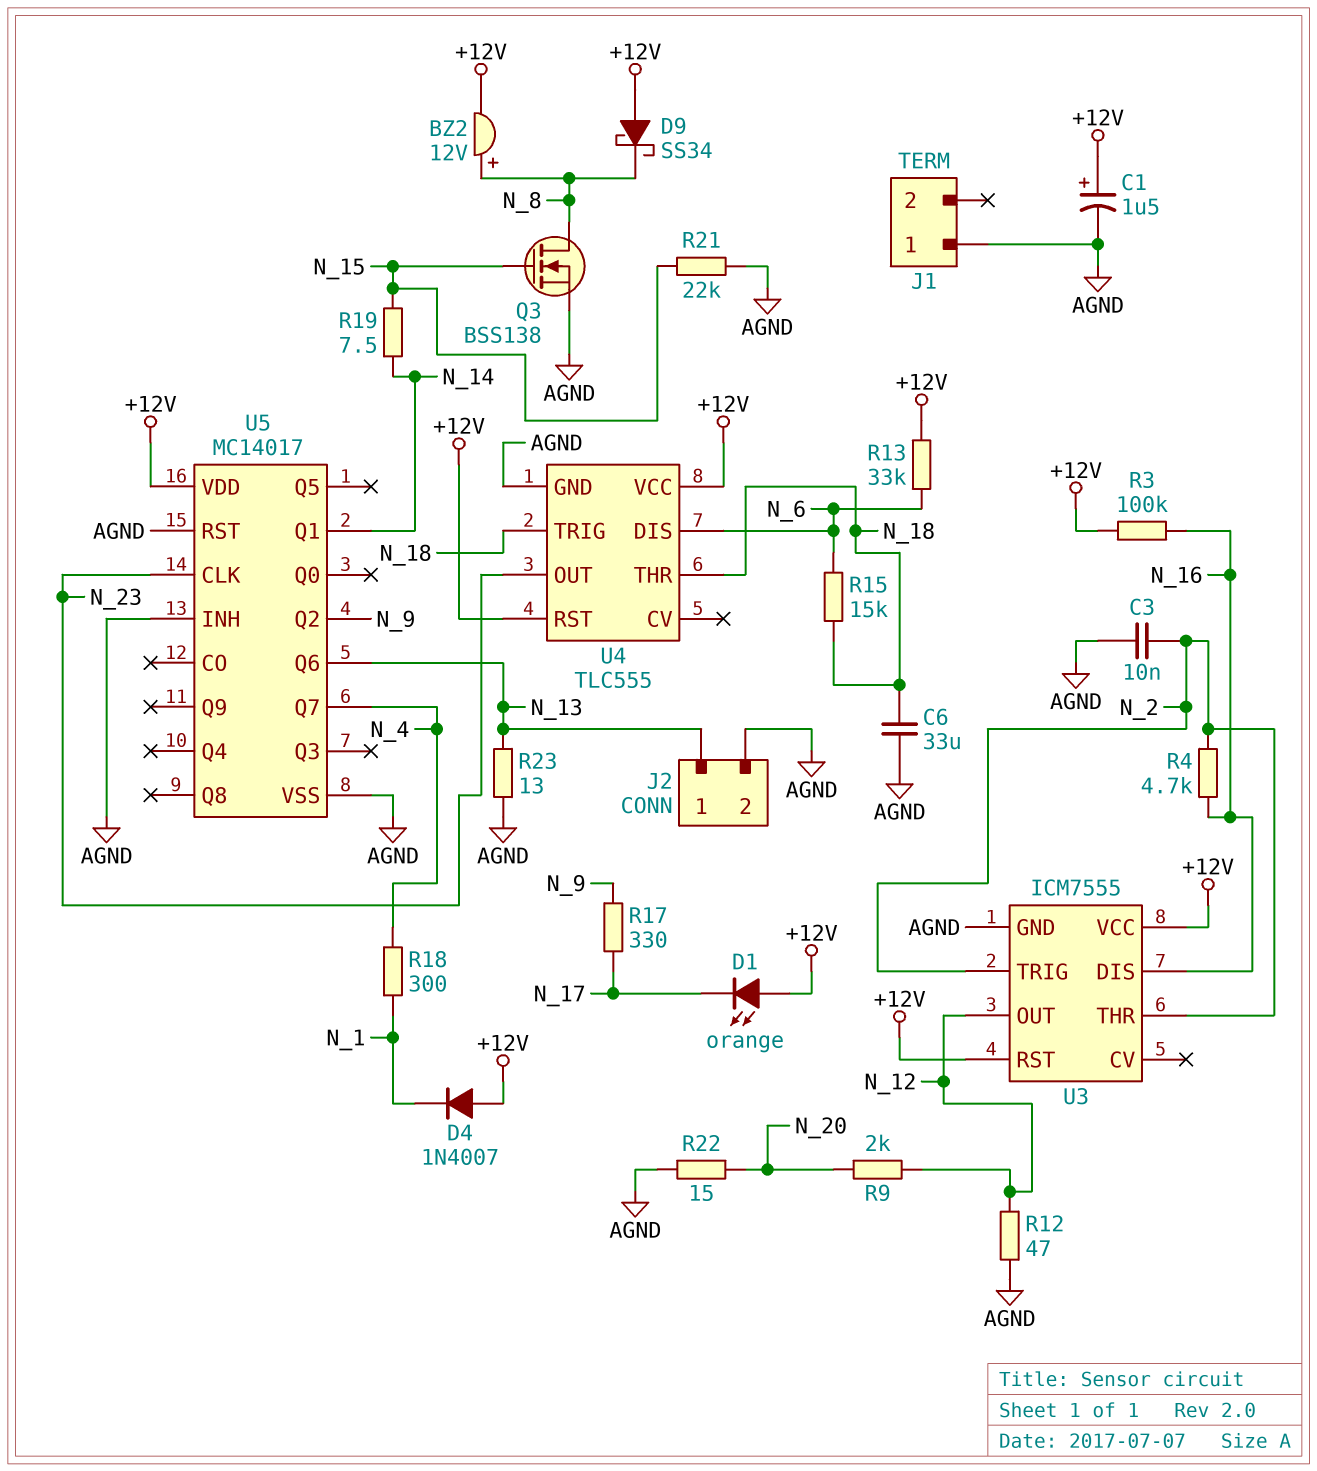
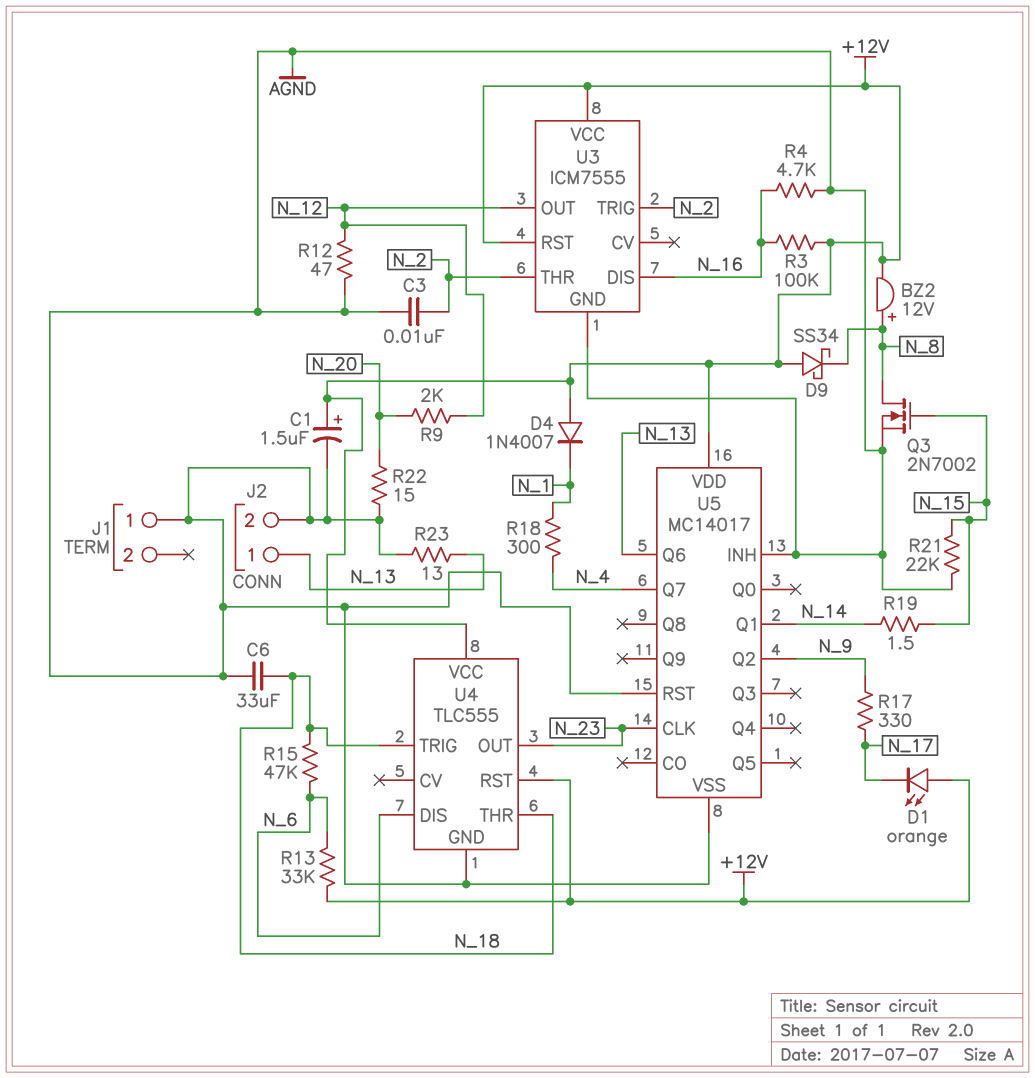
Q3: NMOS BSS138 (G N_15, D N_8, S AGND) -> NMOS 2N7002 (G N_15, D N_8, S AGND)
R4: 4.7k (N_2, N_16) -> 4.7k (AGND, N_16)
R15: 15k (N_6, N_18) -> 47k (N_6, N_18)
R19: 7.5 (N_14, N_15) -> 1.5 (N_14, N_15)

